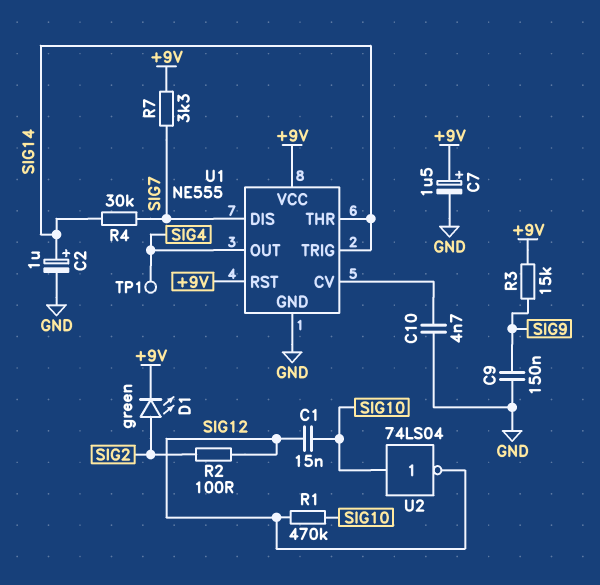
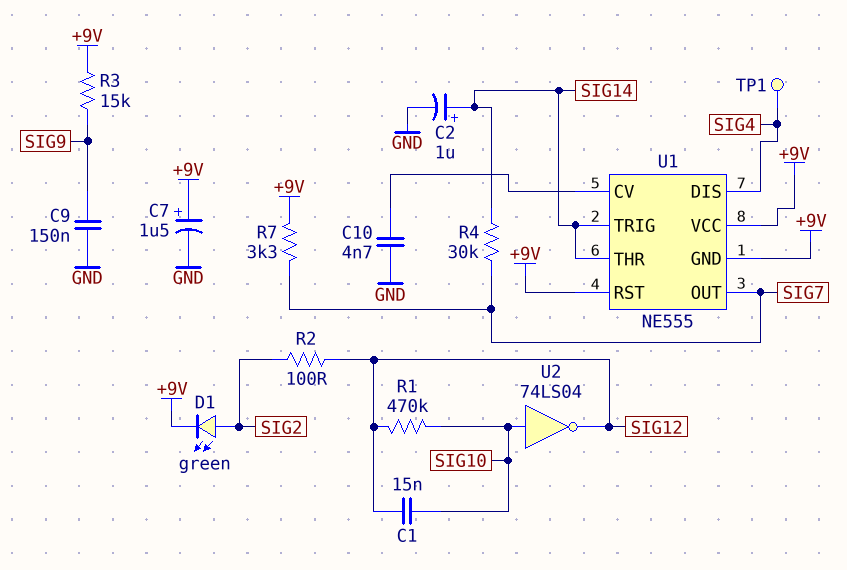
U1 pin DIS: SIG7 -> SIG4
U1 pin GND: GND -> +9V
U1 pin OUT: SIG4 -> SIG7

